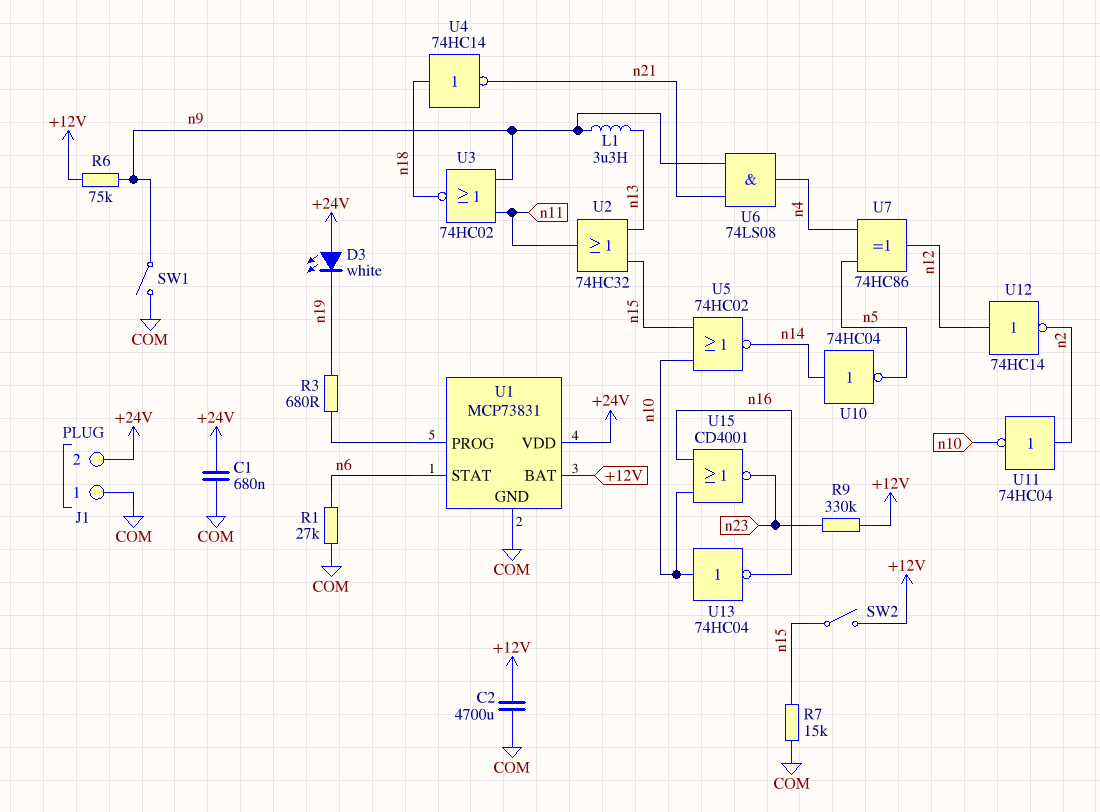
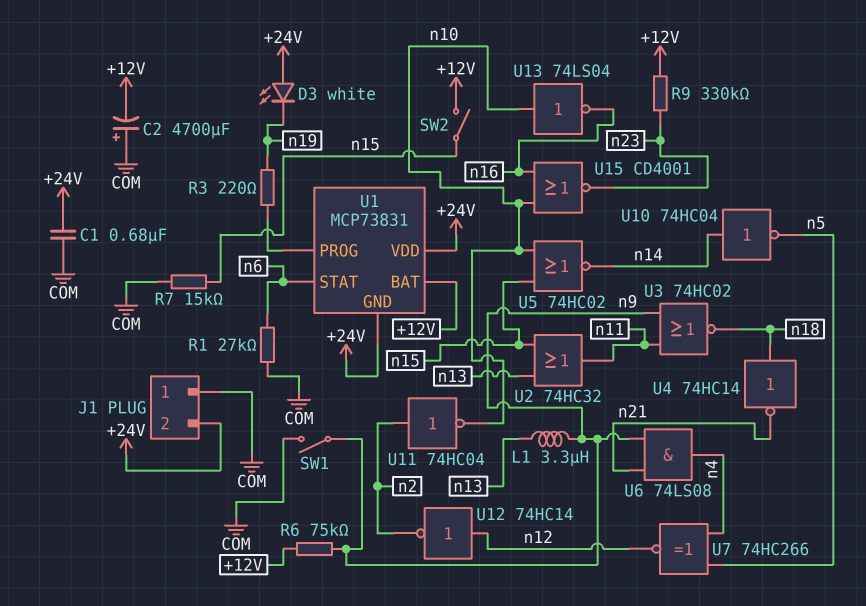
C2: 4700uF (+12V, COM) -> 4700uF (plus COM, minus +12V)
R3: 680 (U1/PROG, n19) -> 220 (U1/PROG, n19)
U1 pin GND: COM -> +24V
U7: XOR 74HC86 (in n4, in n5, out n12) -> XNOR 74HC266 (in n4, in n5, out n12)
U13: NOT 74HC04 (in n10, out n16) -> NOT 74LS04 (in n10, out n16)

